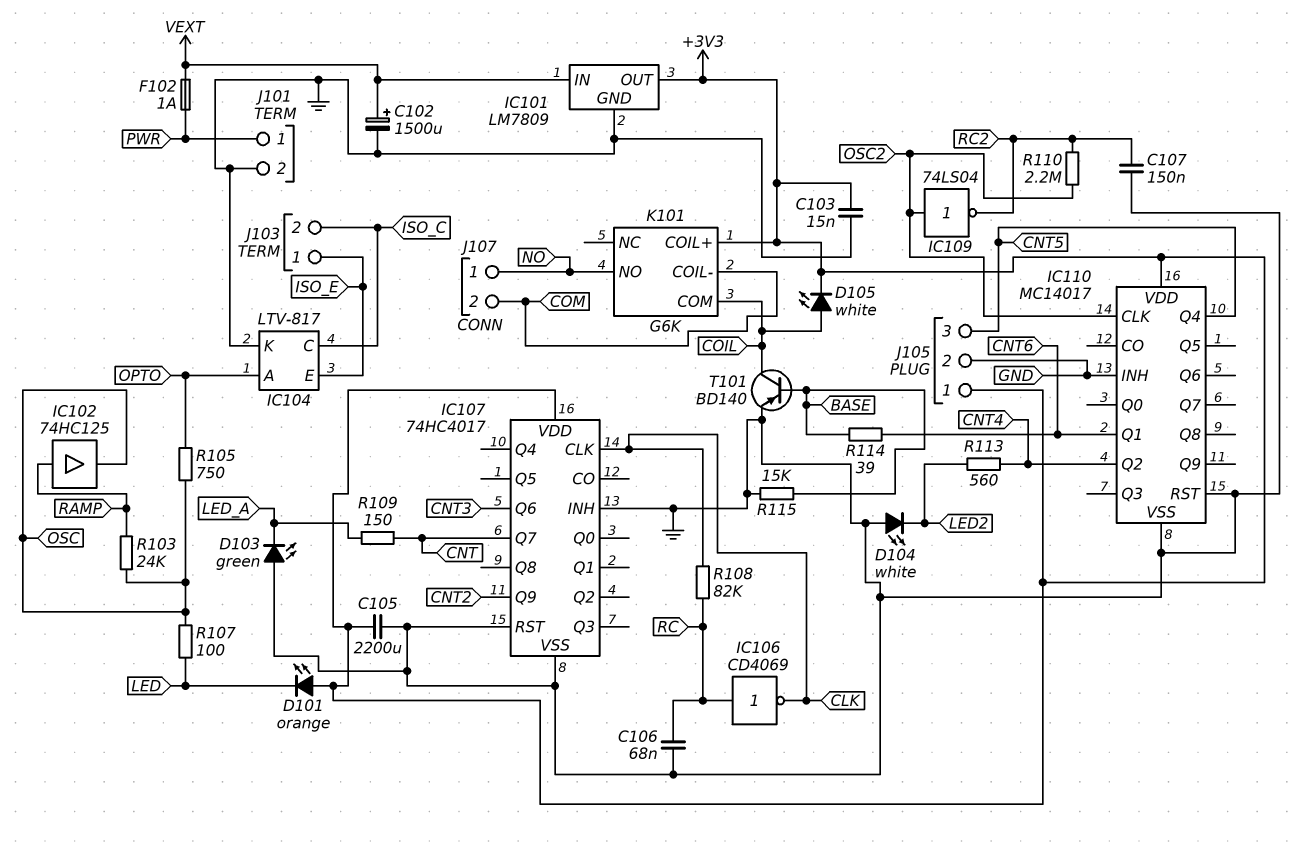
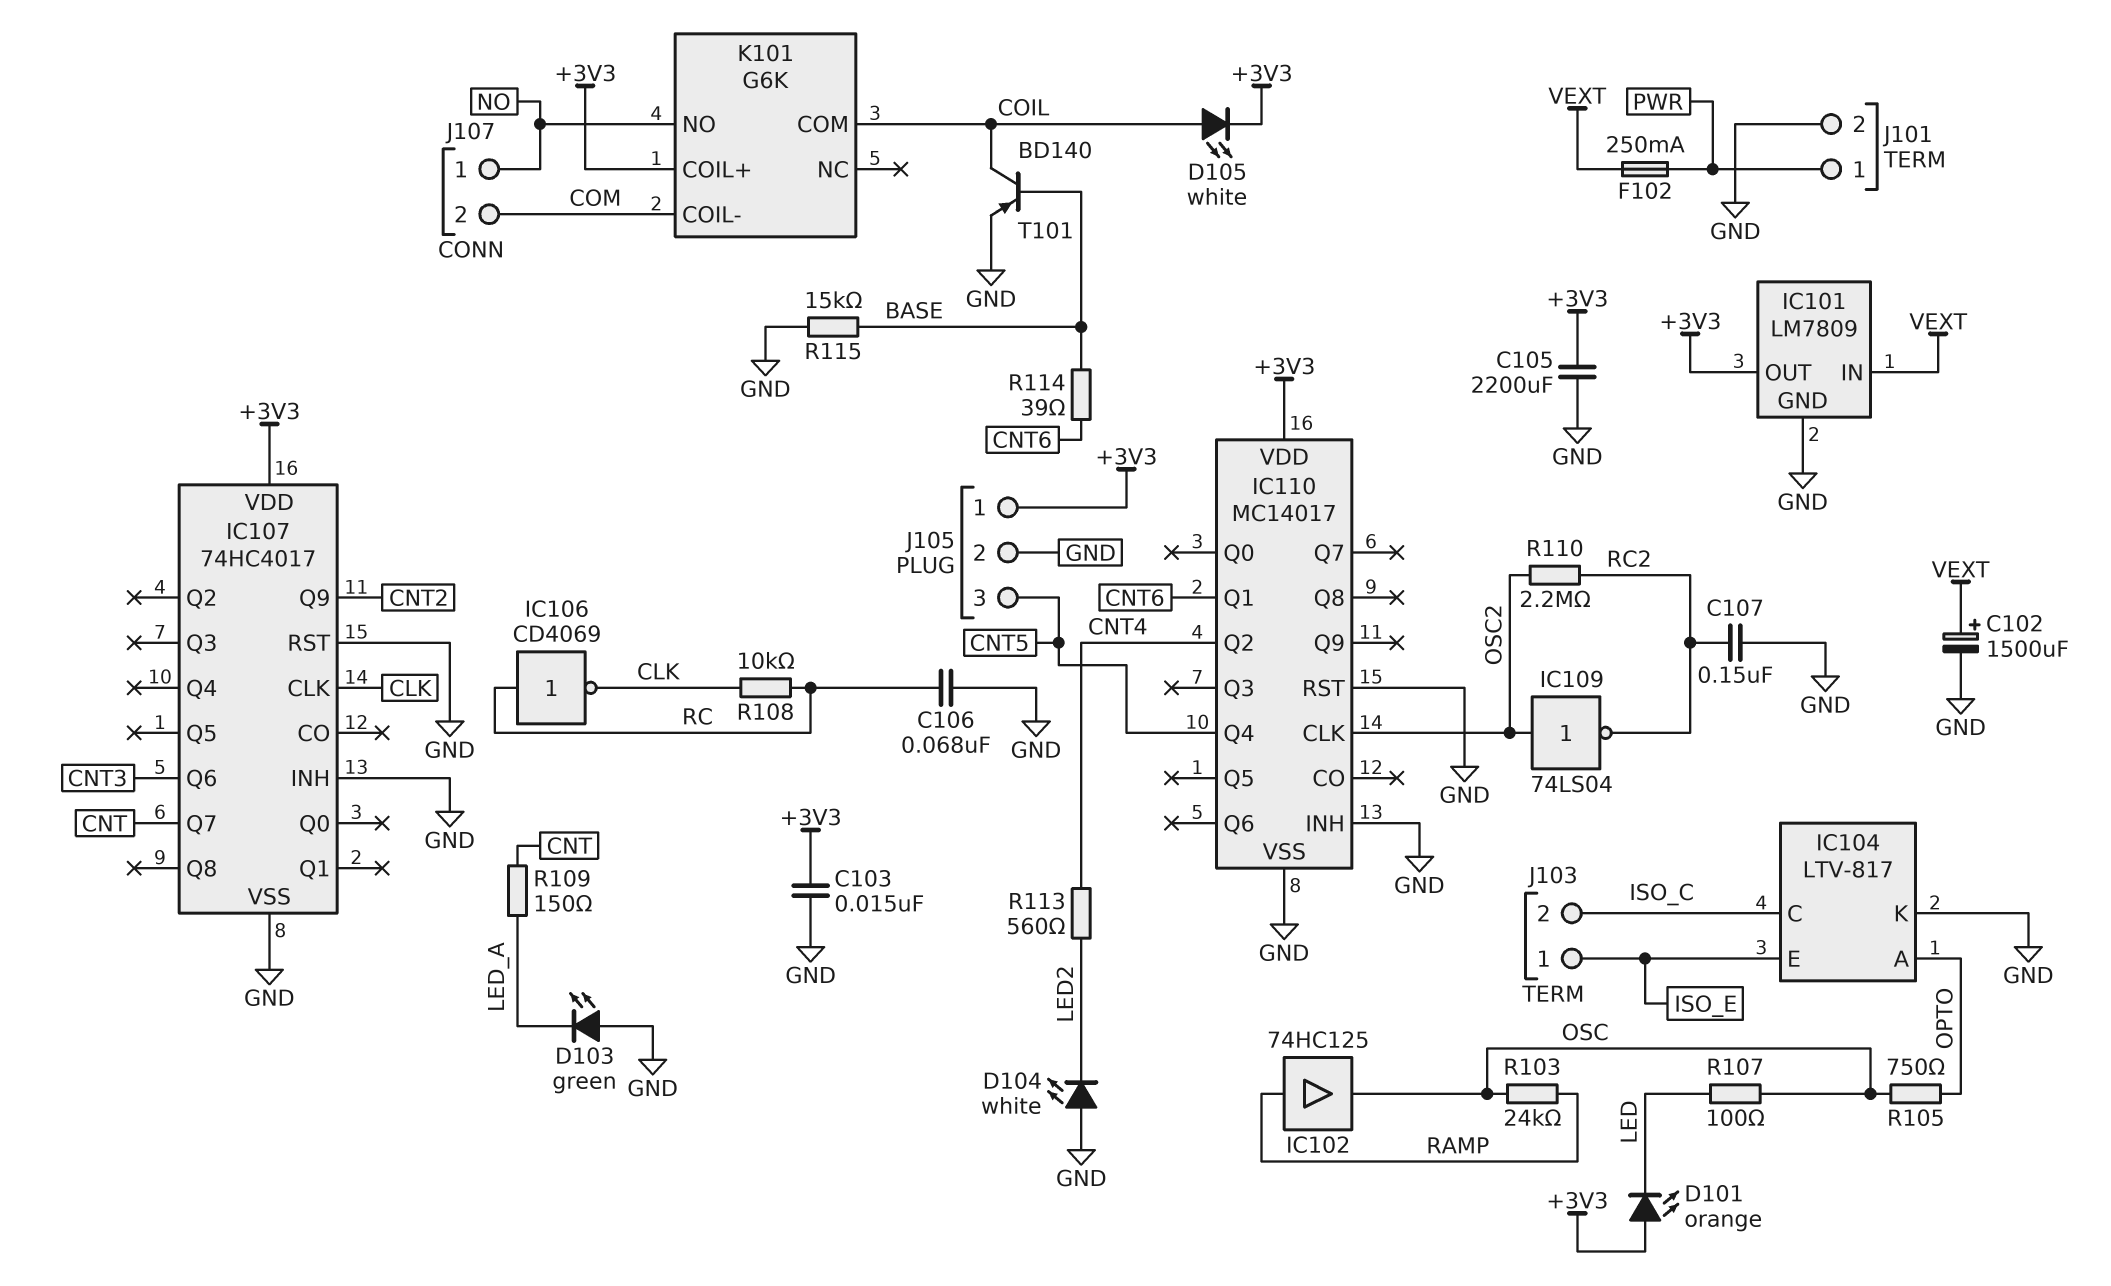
F102: 1A (PWR, VEXT) -> 250mA (PWR, VEXT)
R108: 82k (CLK, RC) -> 10k (CLK, RC)

